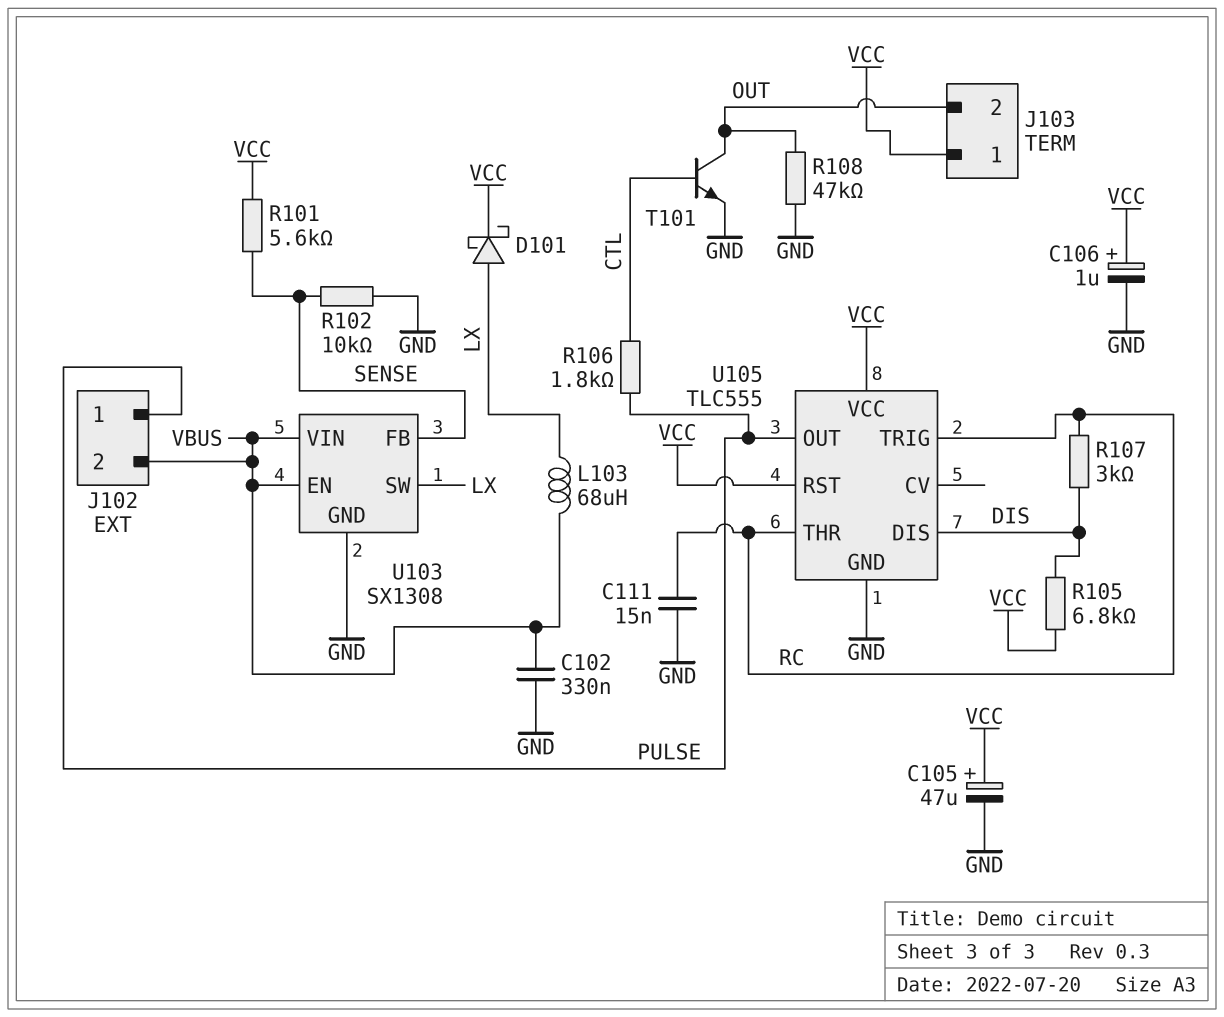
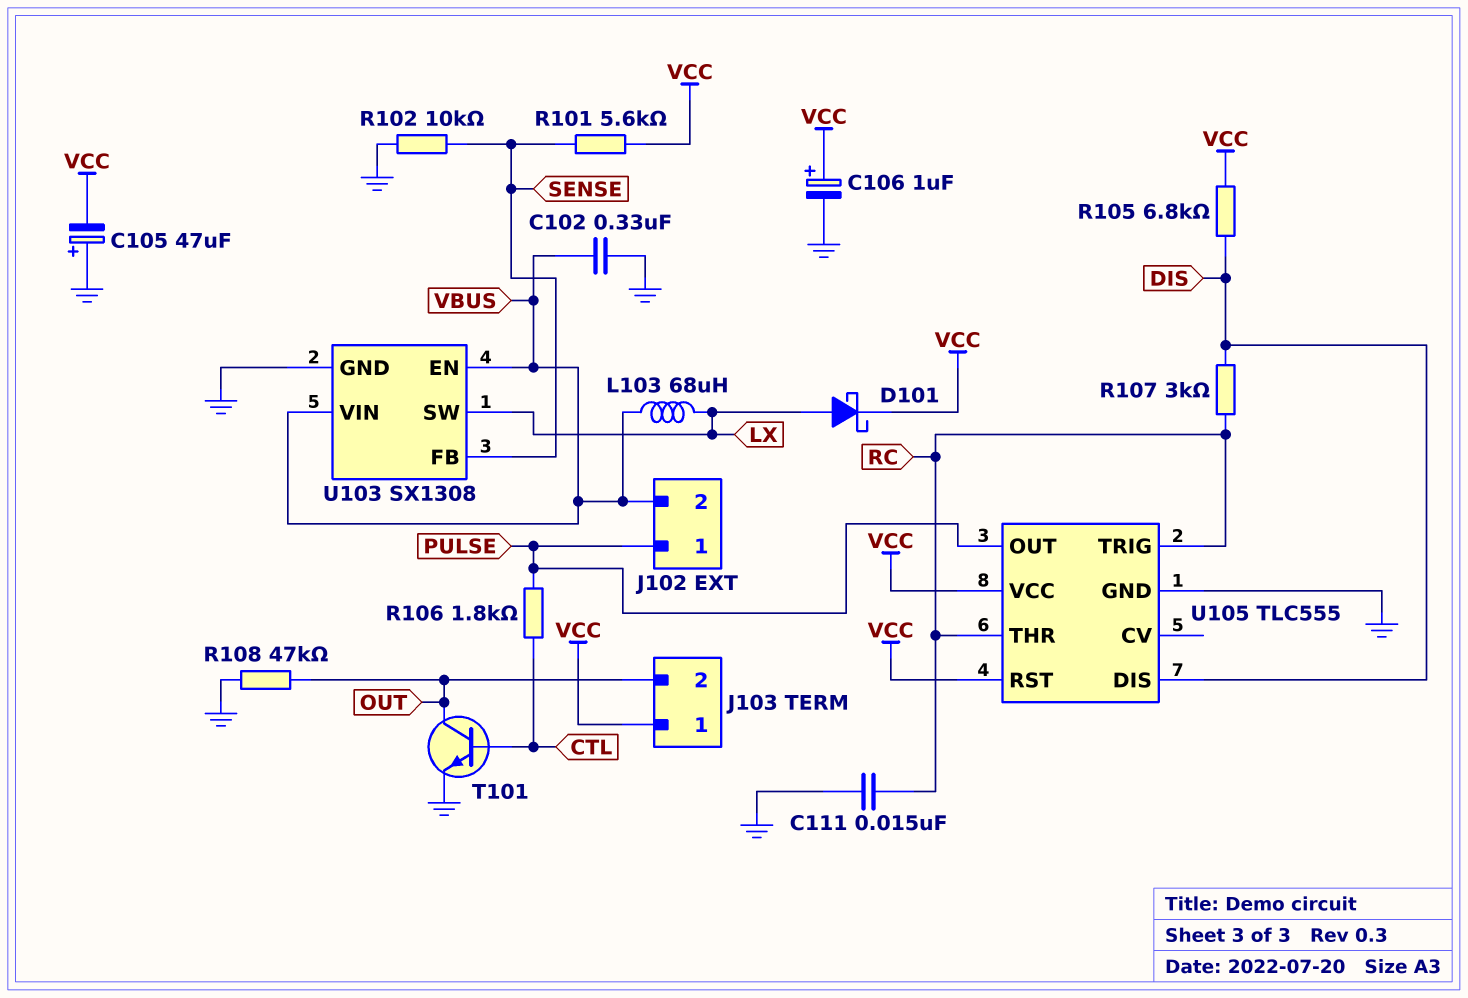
C105: 47uF (plus VCC, minus GND) -> 47uF (plus GND, minus VCC)

